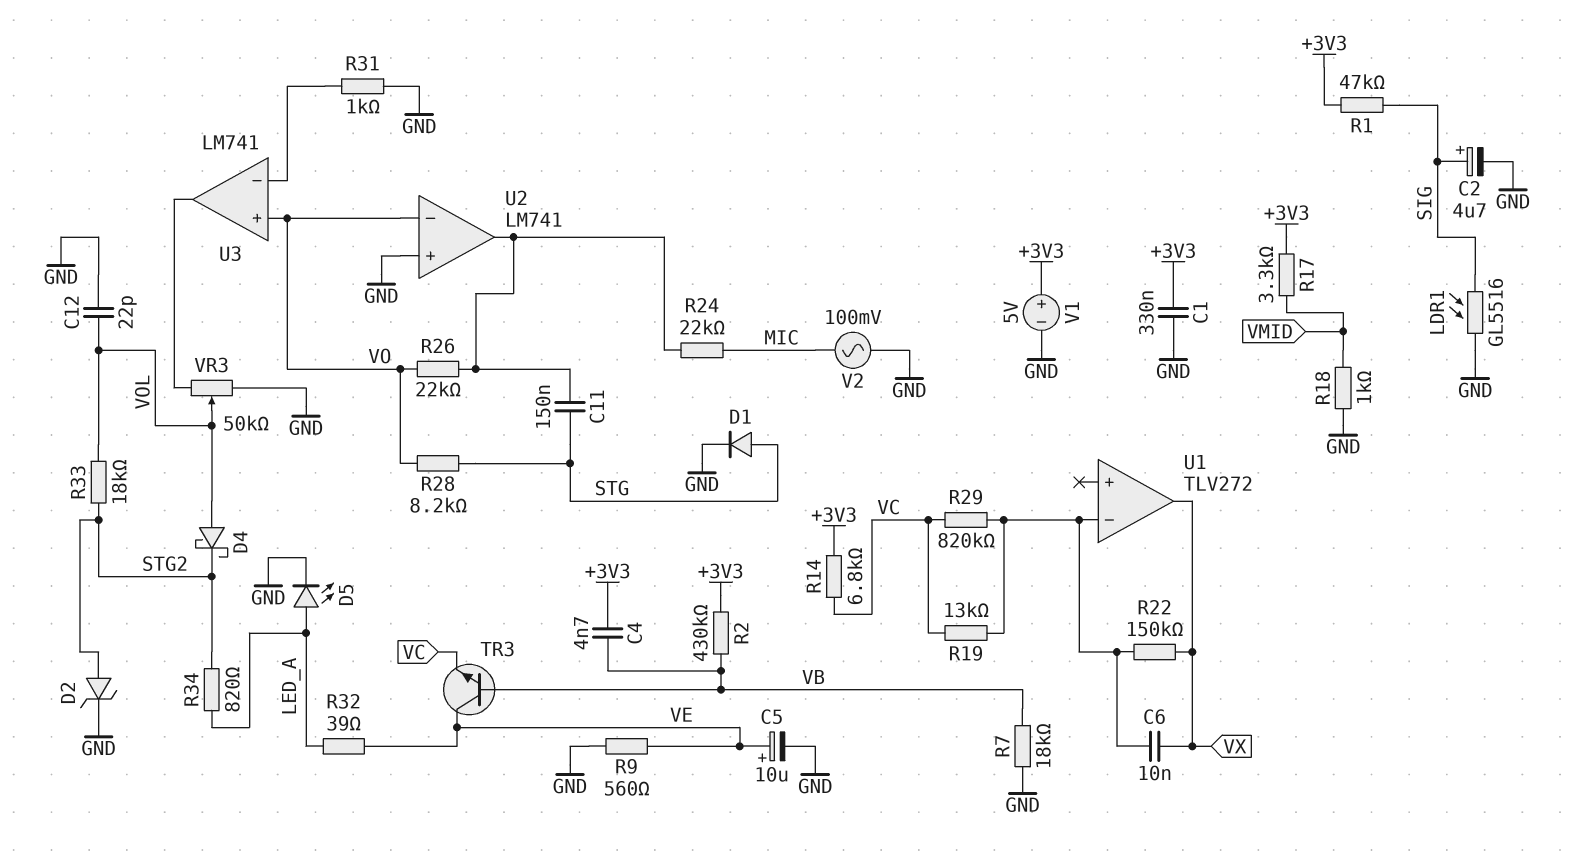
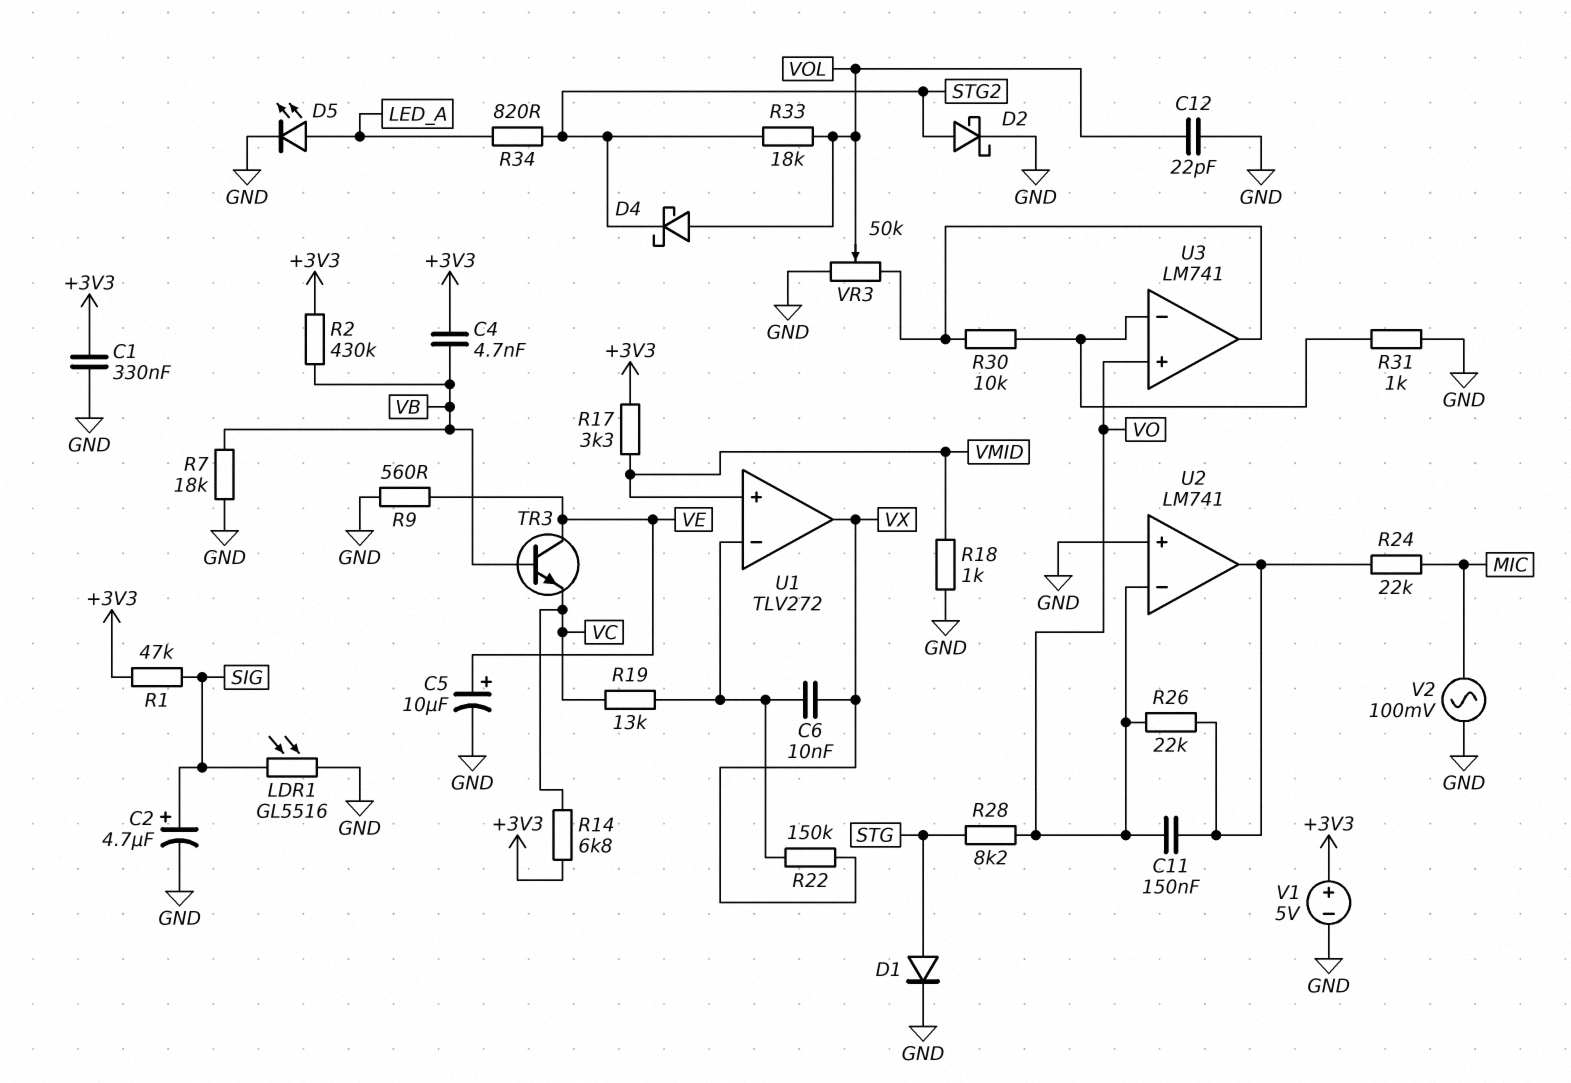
C11: 150nF (STG, U2/out) -> 150nF (U2/out, VO)
D2: zener (A STG2, K GND) -> schottky (A STG2, K GND)
R29: 820k (U1/in-, VC) -> none
R30: none -> 10k (U3/in-, U3/out)
R32: 39 (LED_A, VE) -> none
U1 pin in+: none -> VMID

